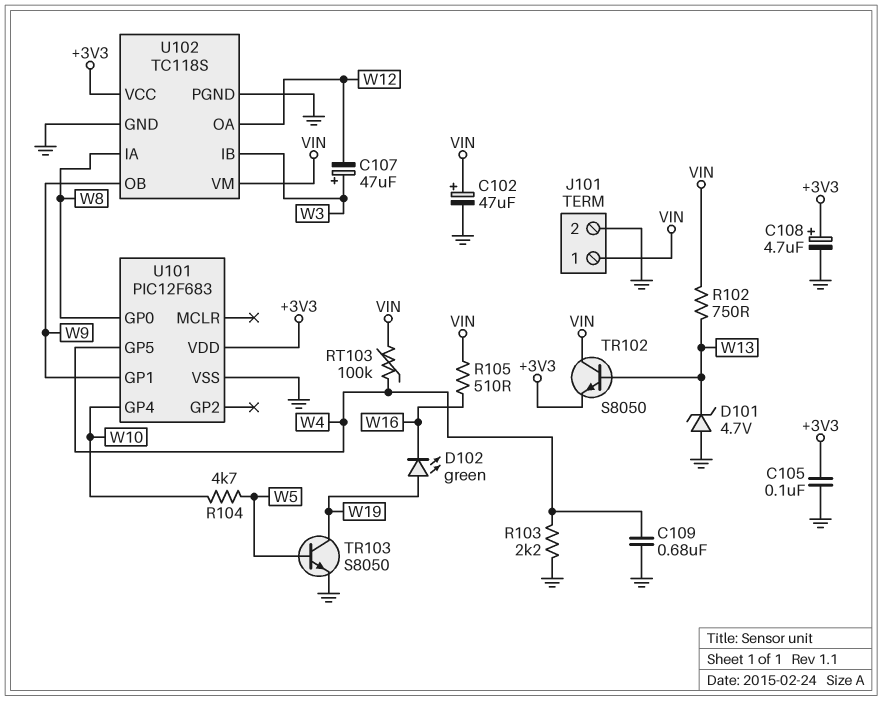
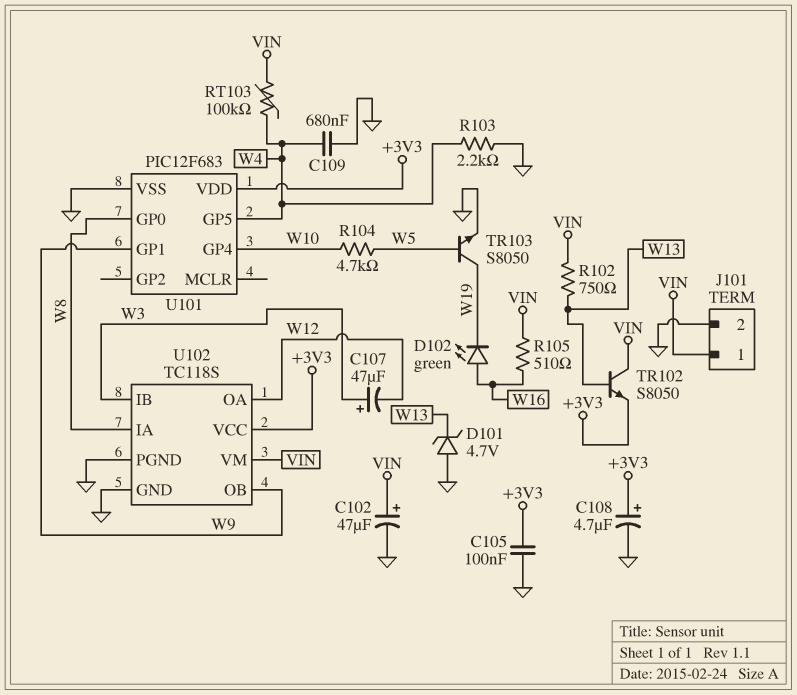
D102: LED green (A W19, K W16) -> LED green (A W16, K W19)

